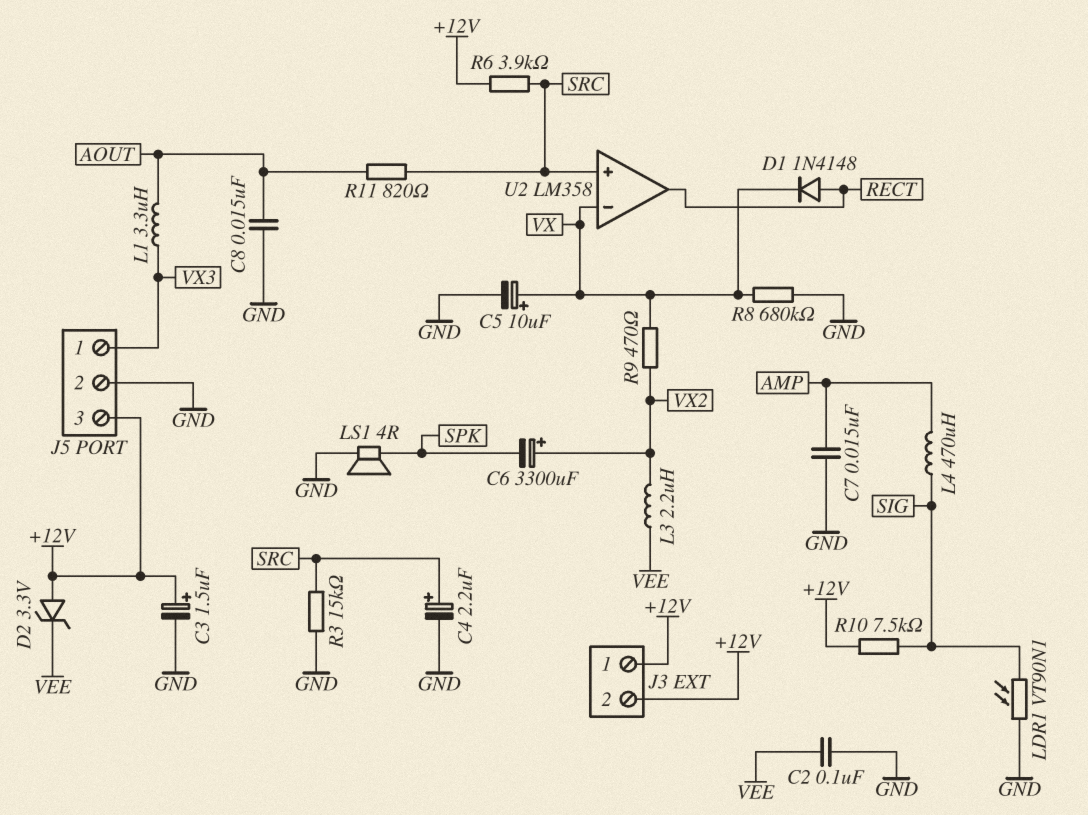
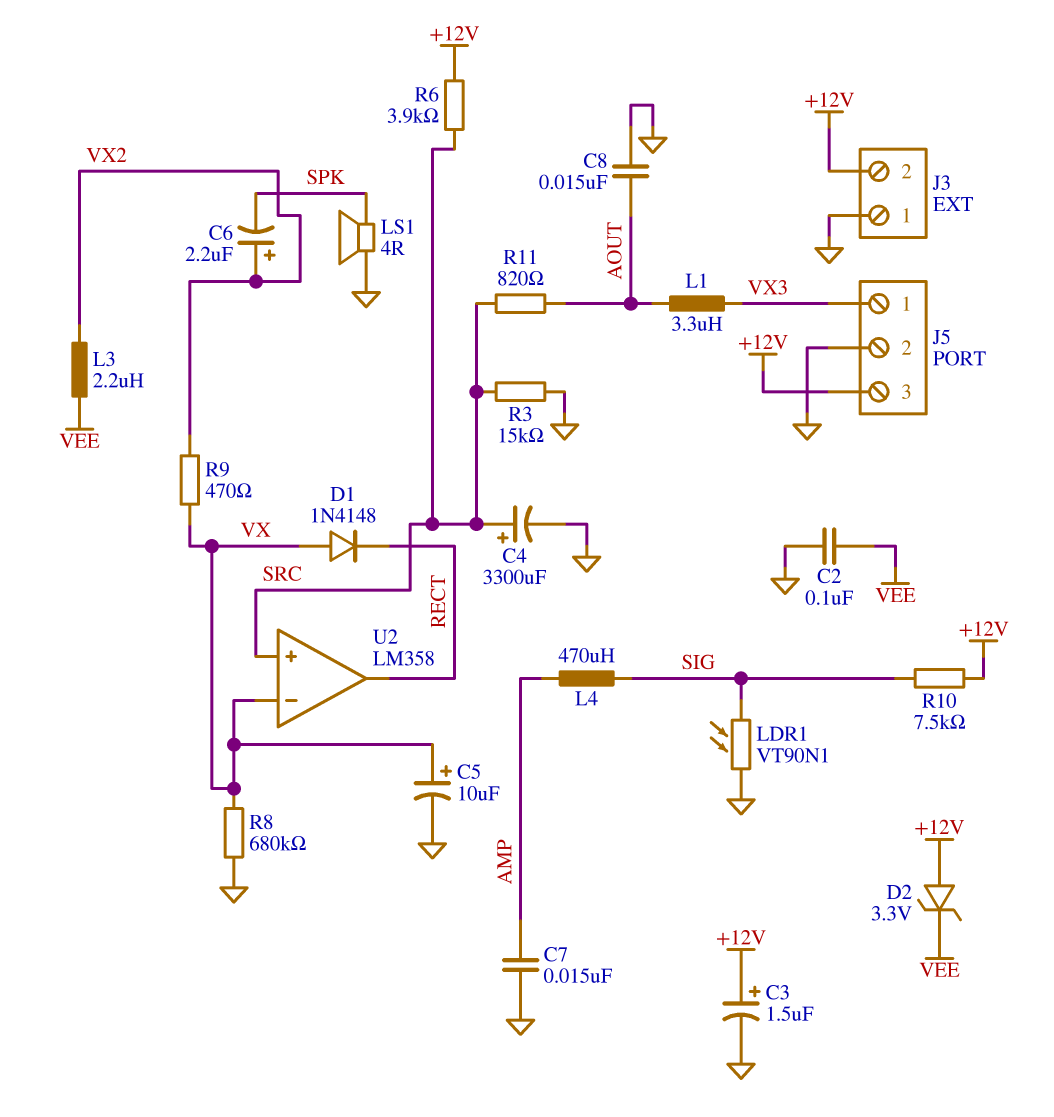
C4: 2.2uF (plus SRC, minus GND) -> 3300uF (plus SRC, minus GND)
C6: 3300uF (plus VX2, minus SPK) -> 2.2uF (plus VX2, minus SPK)
D1: diode 1N4148 (A RECT, K VX) -> diode 1N4148 (A VX, K RECT)
J3 pin 1: +12V -> GND

